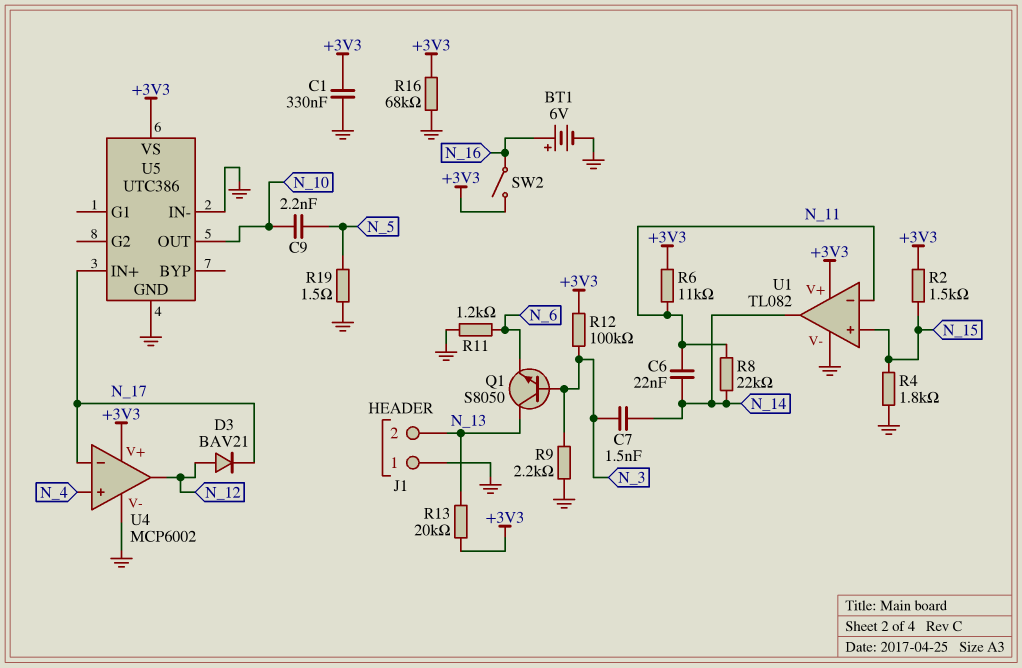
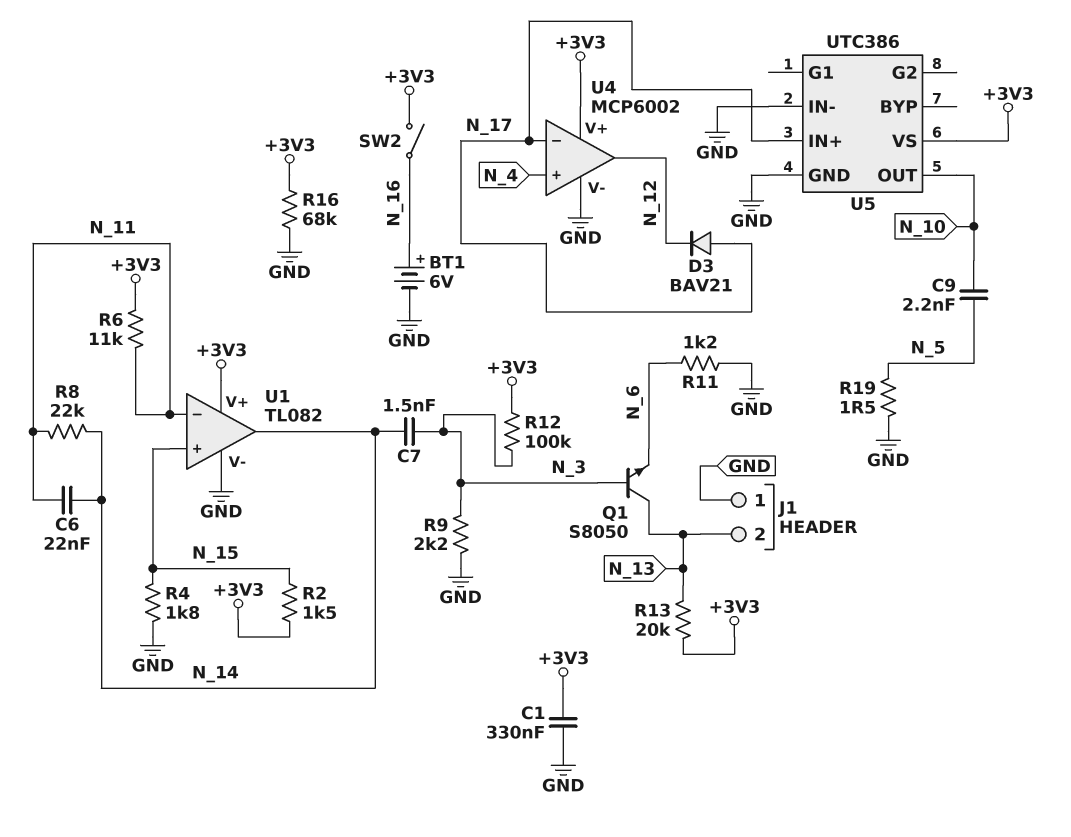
D3: diode BAV21 (A N_12, K N_17) -> diode BAV21 (A N_17, K N_12)

